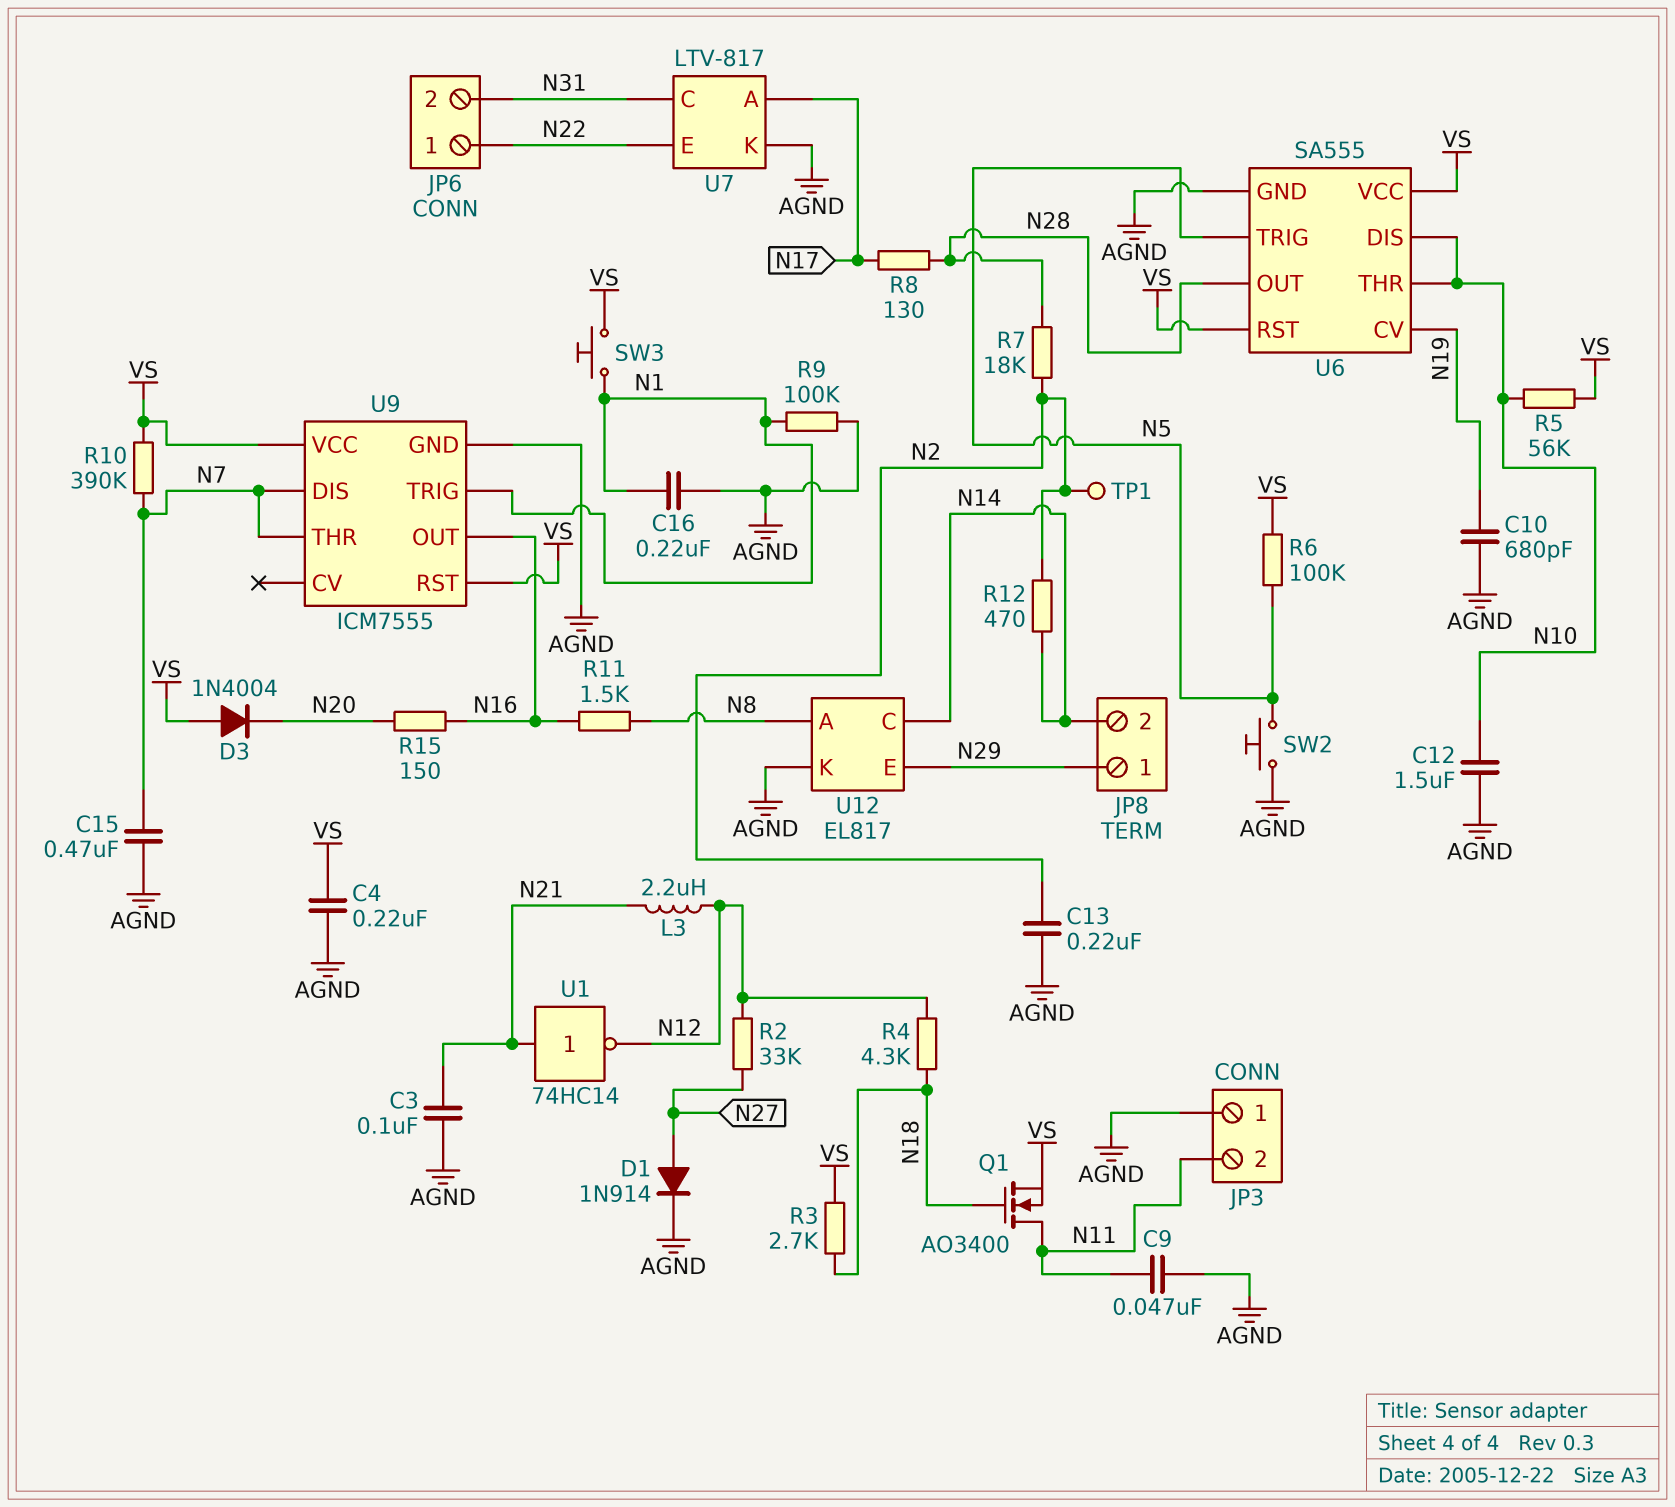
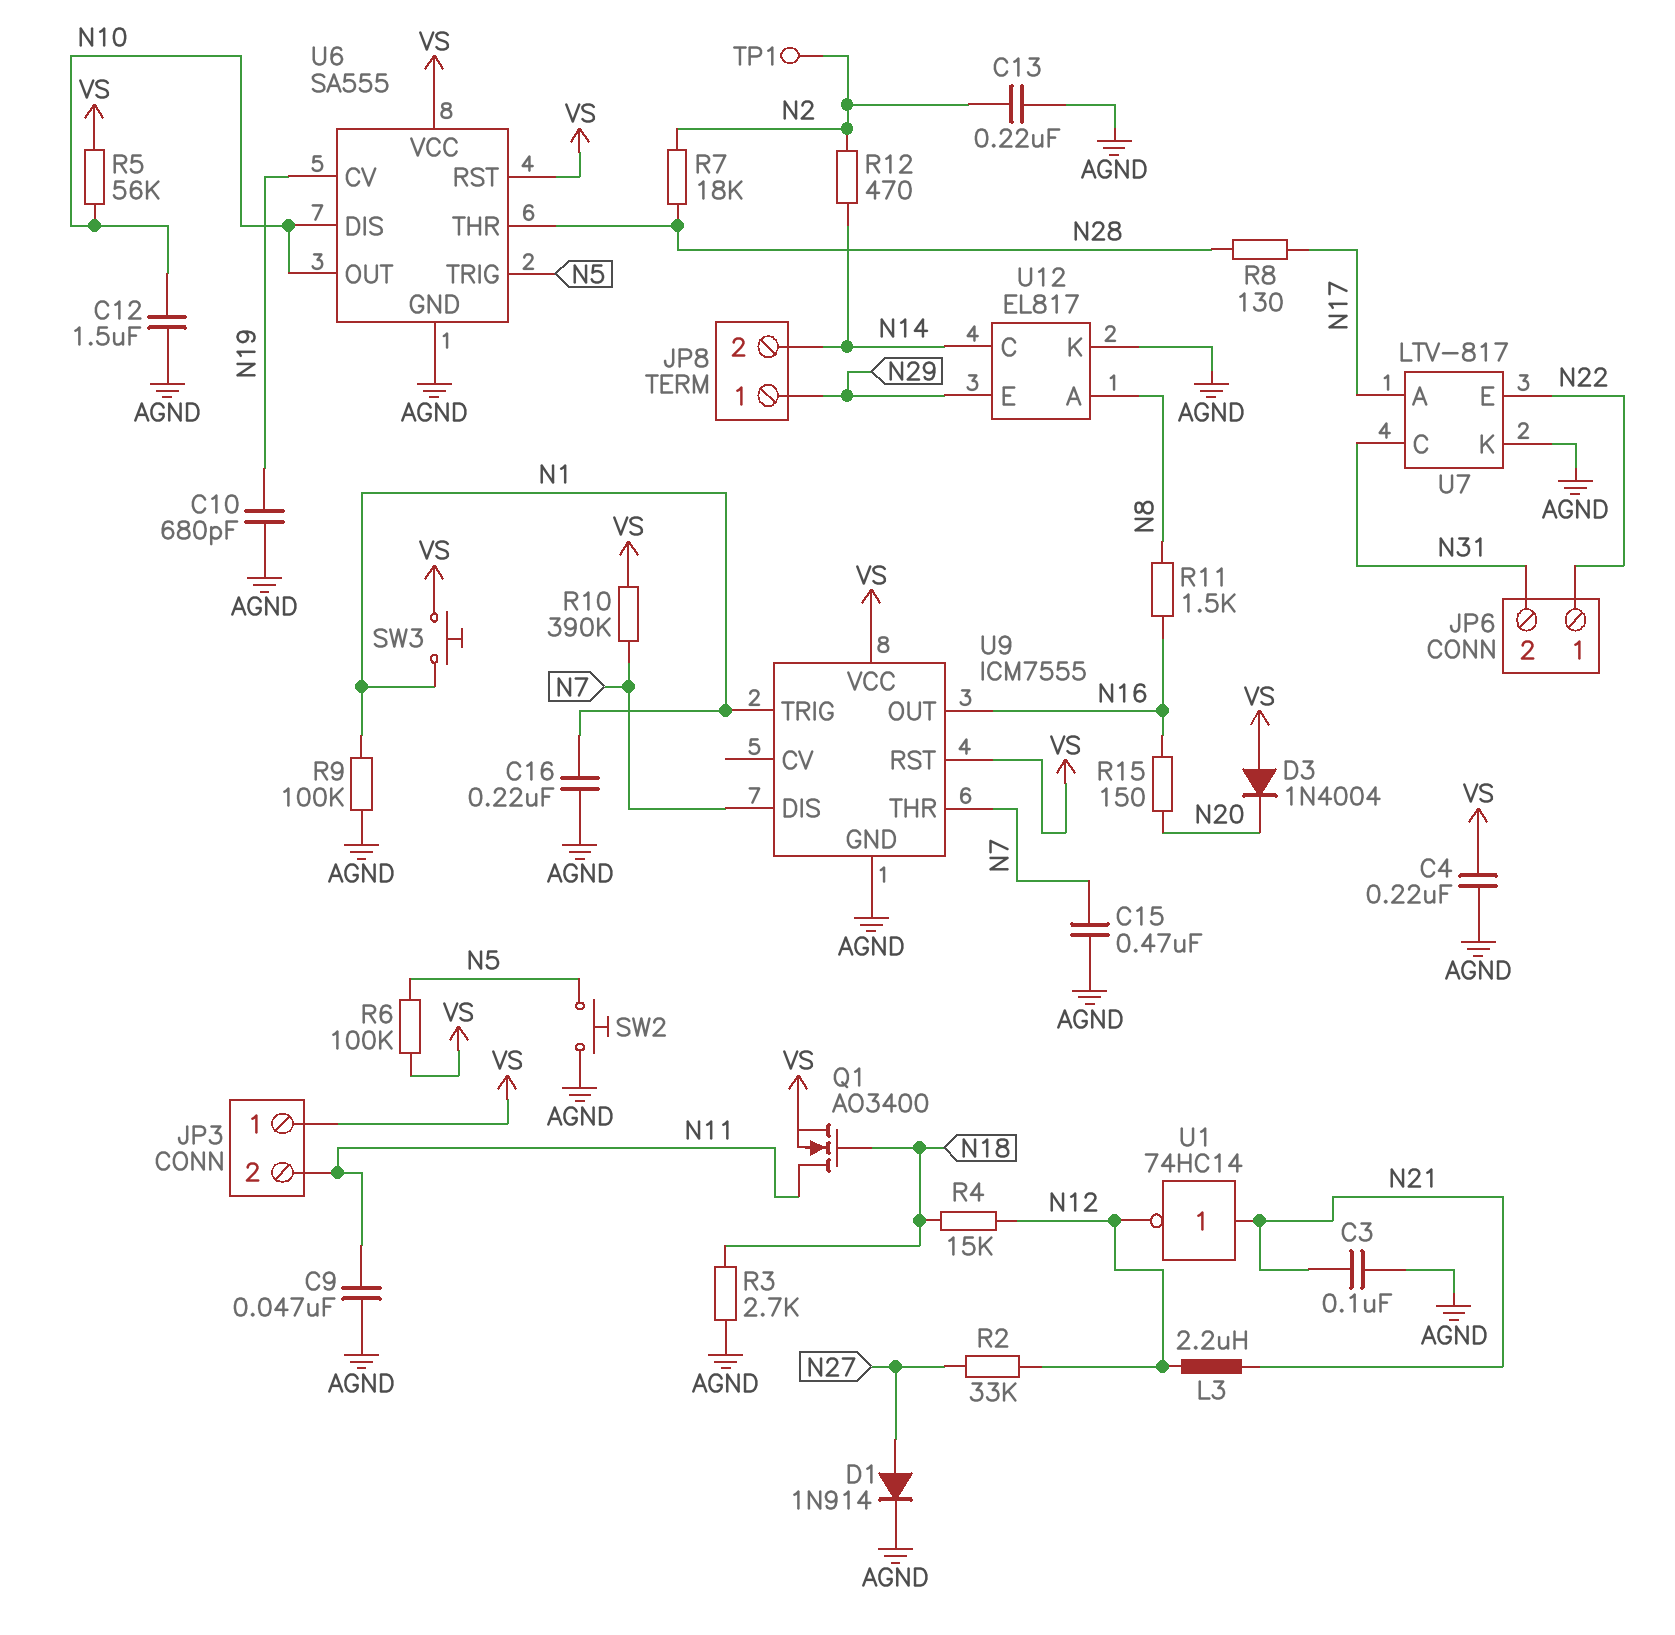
JP3 pin 1: AGND -> VS
R3: 2.7k (N18, VS) -> 2.7k (AGND, N18)
R4: 4.3k (N12, N18) -> 15k (N12, N18)
U6 pin OUT: N28 -> N10
U6 pin THR: N10 -> N28

